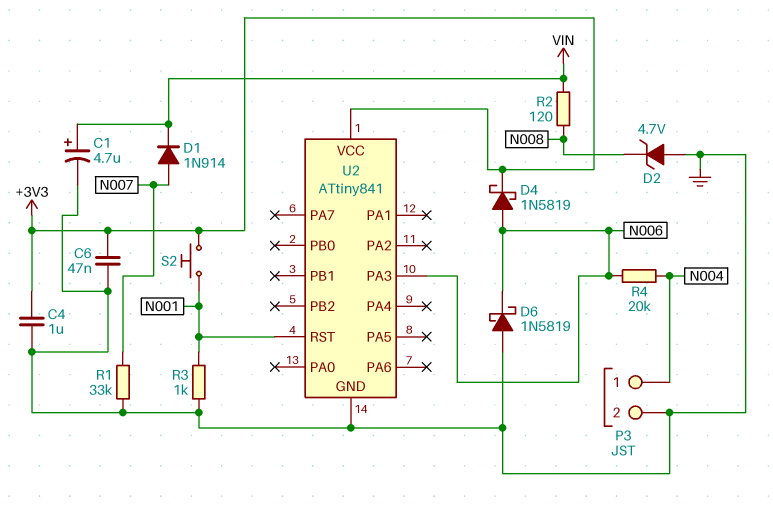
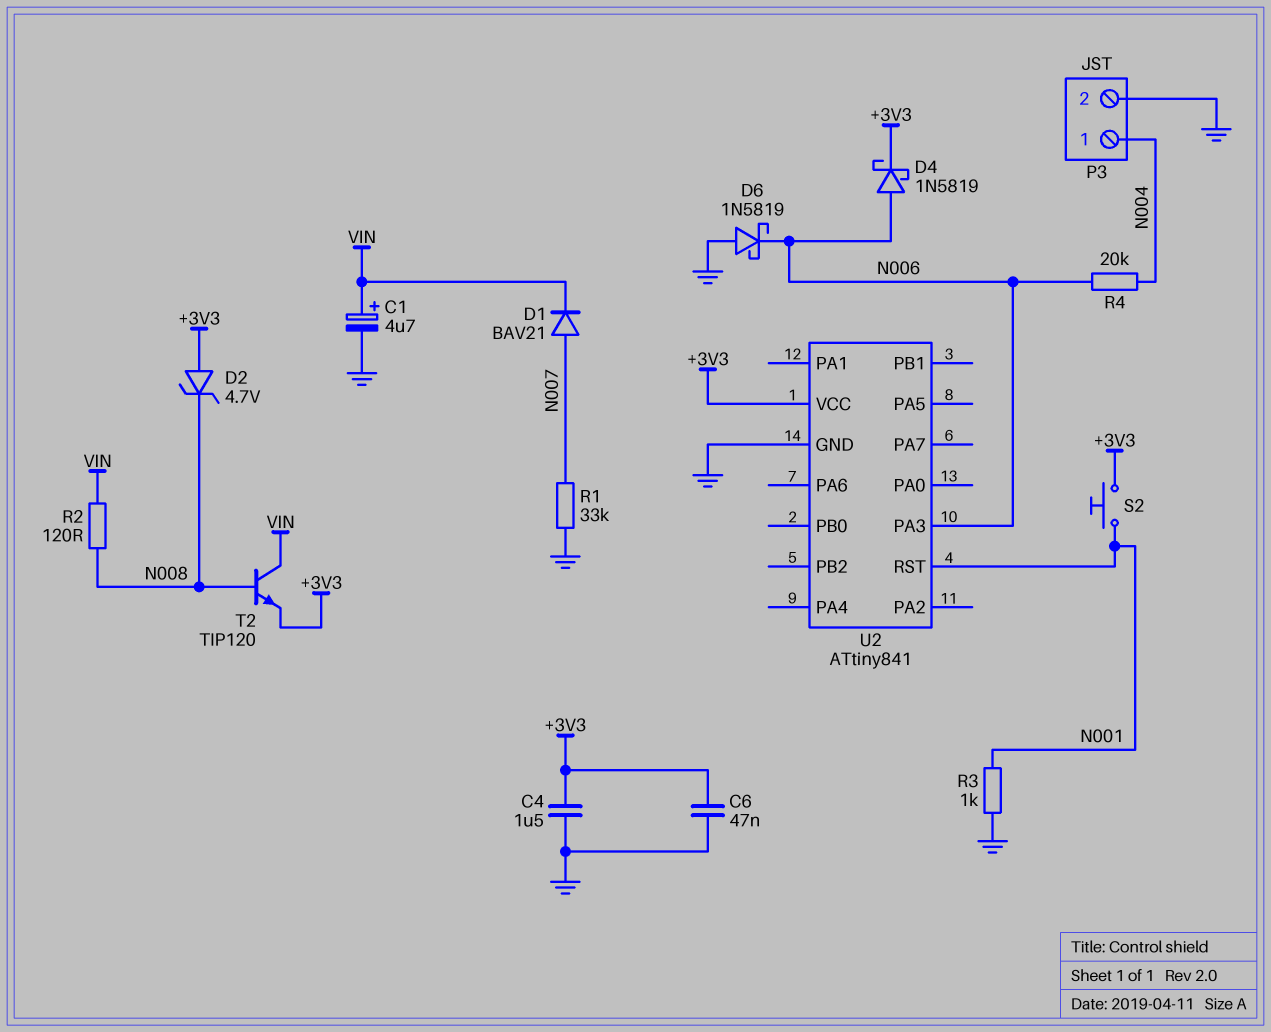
C4: 1uF (+3V3, GND) -> 1.5uF (+3V3, GND)
D1: diode 1N914 (A N007, K VIN) -> diode BAV21 (A N007, K VIN)
D2: zener 4.7V (A GND, K N008) -> zener 4.7V (A +3V3, K N008)
T2: none -> NPN TIP120 (B N008, C VIN, E +3V3)

